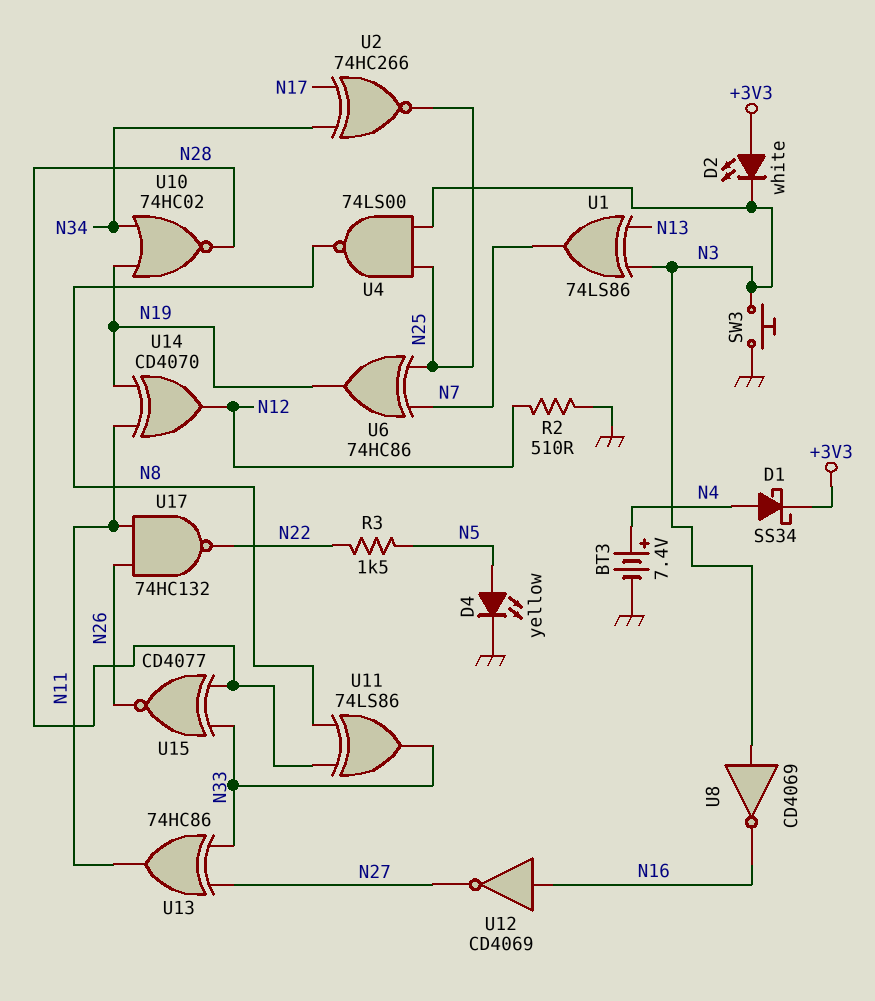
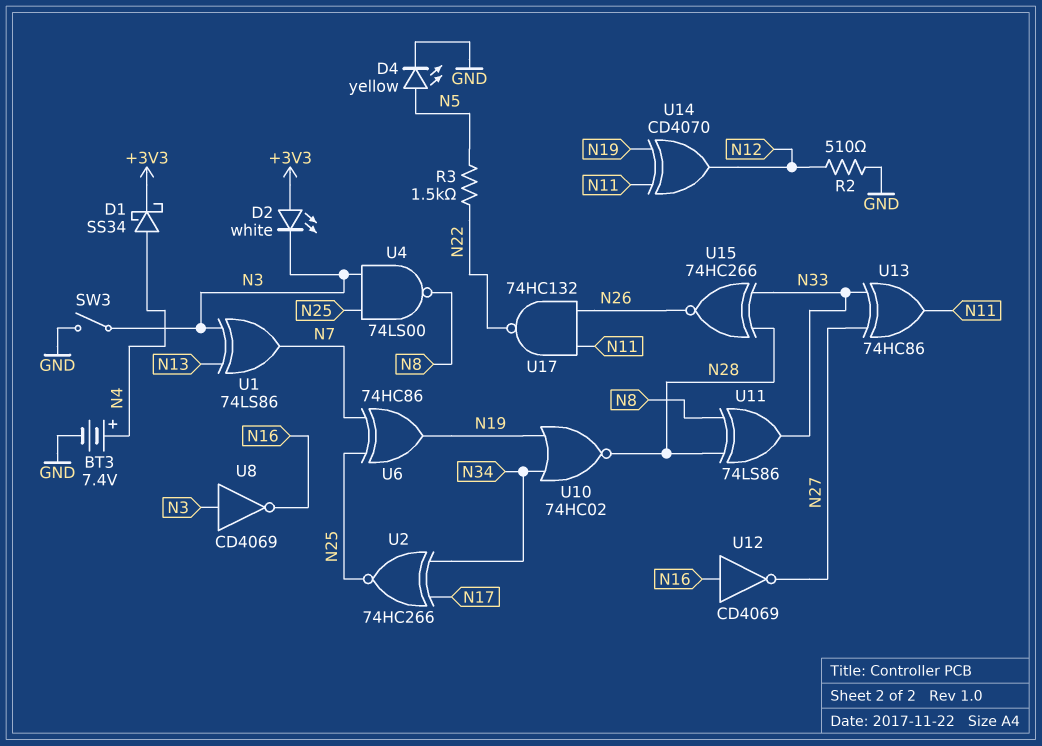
SW3: button (GND, N3) -> switch (GND, N3)
U15: XNOR CD4077 (in N28, in N33, out N26) -> XNOR 74HC266 (in N28, in N33, out N26)

